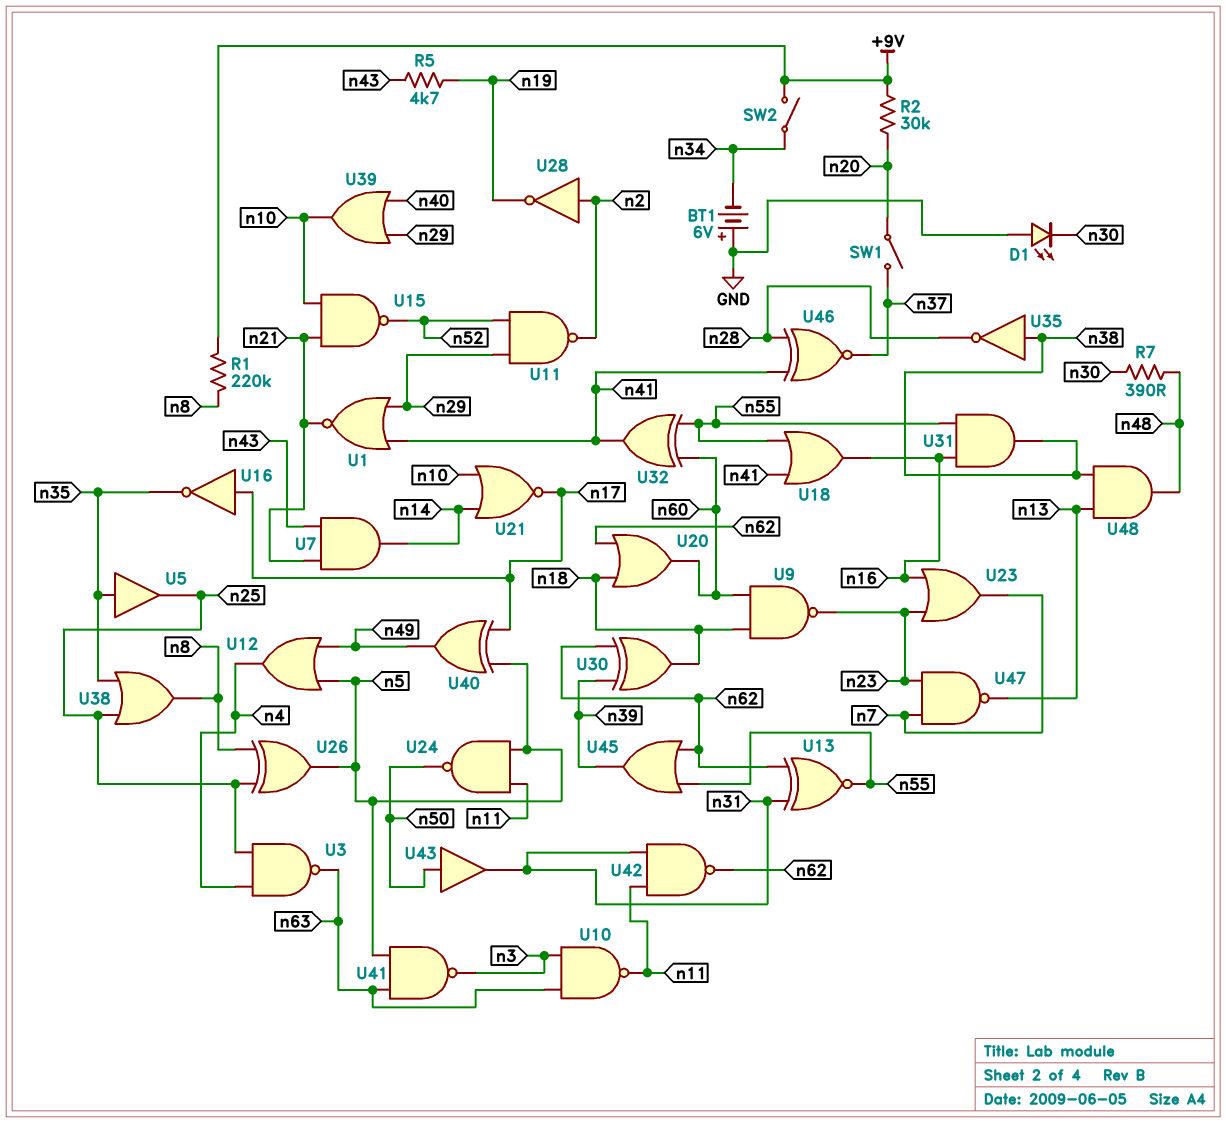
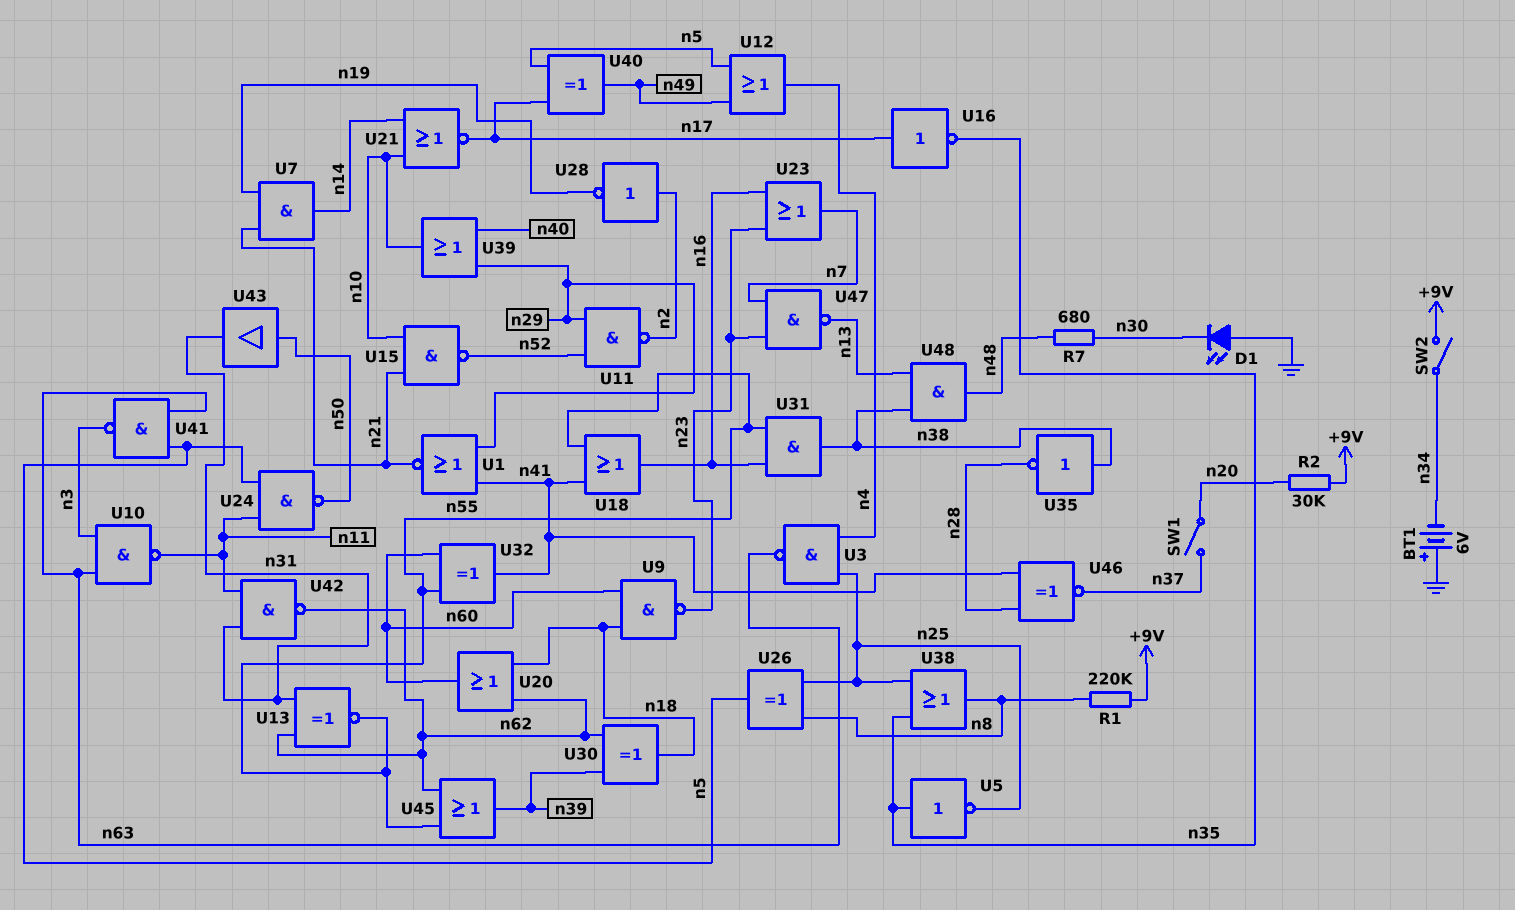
R5: 4.7k (n19, n43) -> none
R7: 390 (n30, n48) -> 680 (n30, n48)
U5: buffer (in n35, out n25) -> NOT (in n35, out n25)
U7: AND (in n21, in n43, out n14) -> AND (in n19, in n21, out n14)

